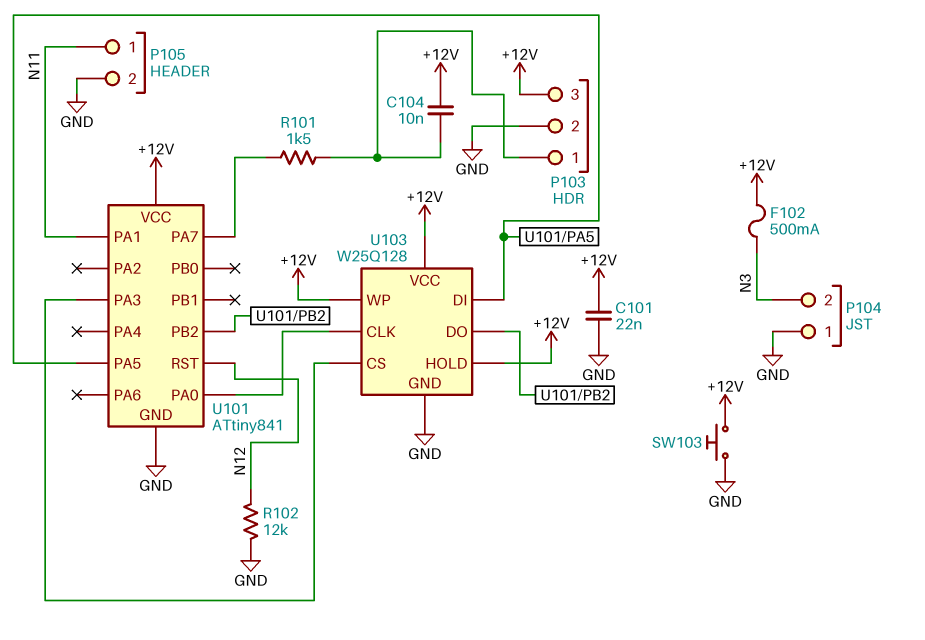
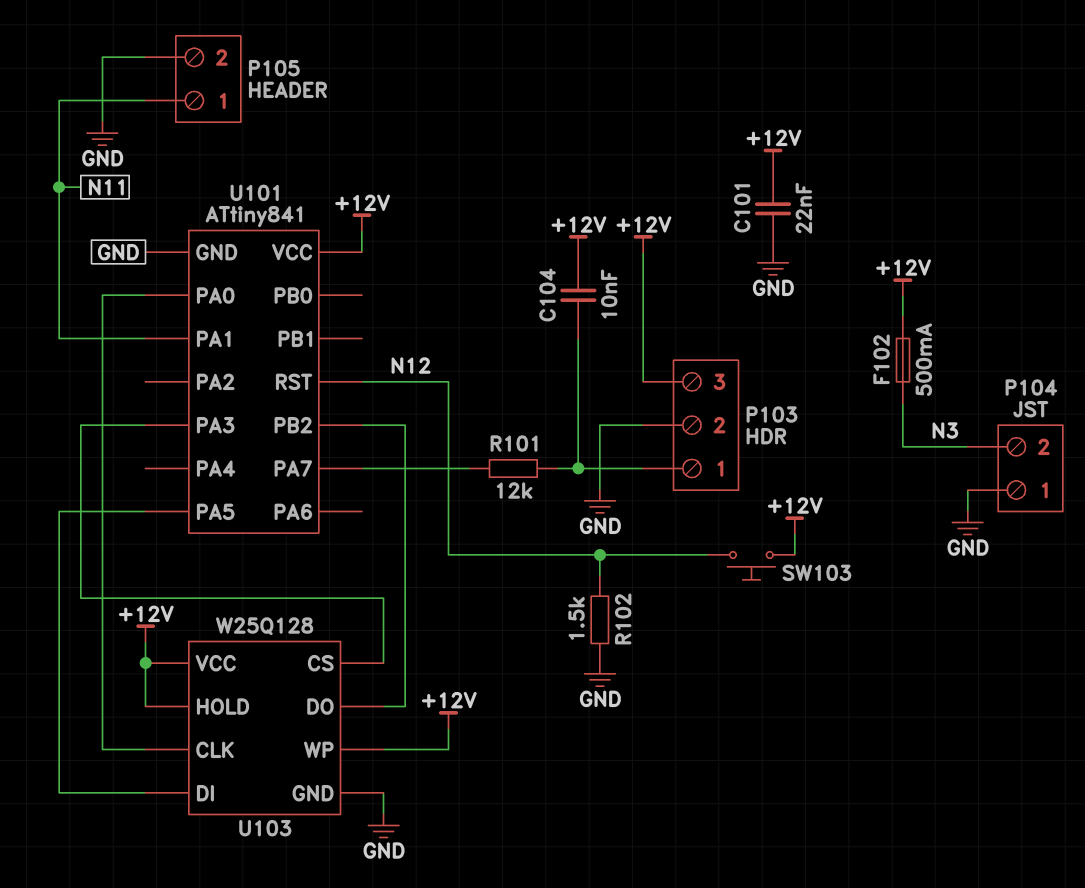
R101: 1.5k (P103/1, U101/PA7) -> 12k (P103/1, U101/PA7)
R102: 12k (GND, N12) -> 1.5k (GND, N12)
SW103: button (+12V, GND) -> button (+12V, N12)

